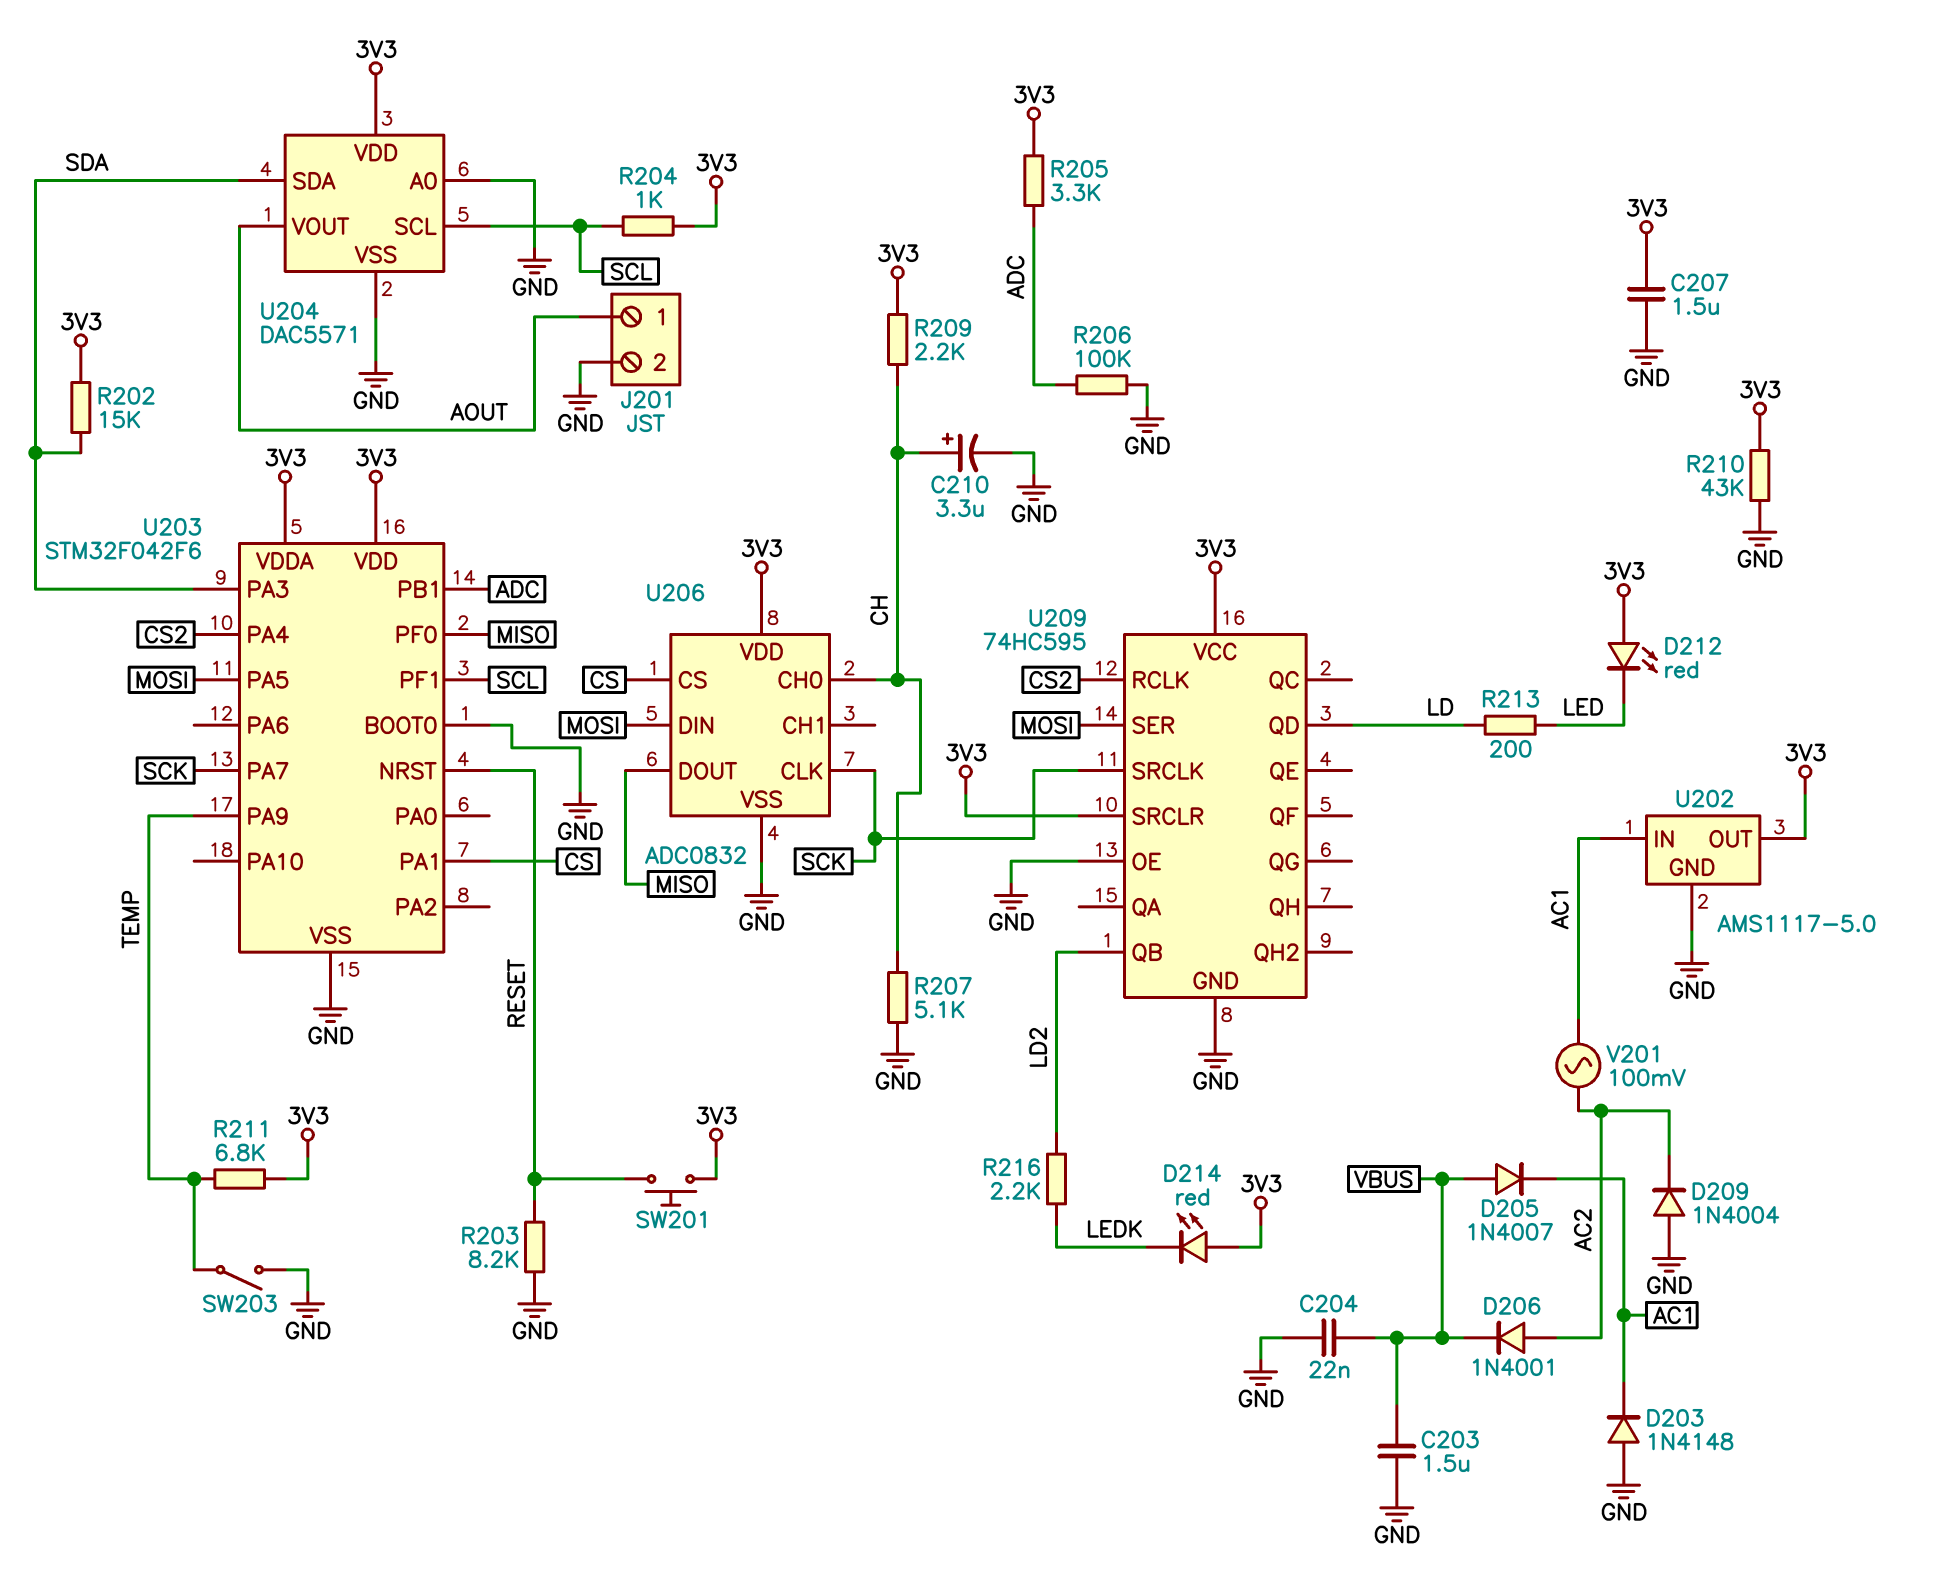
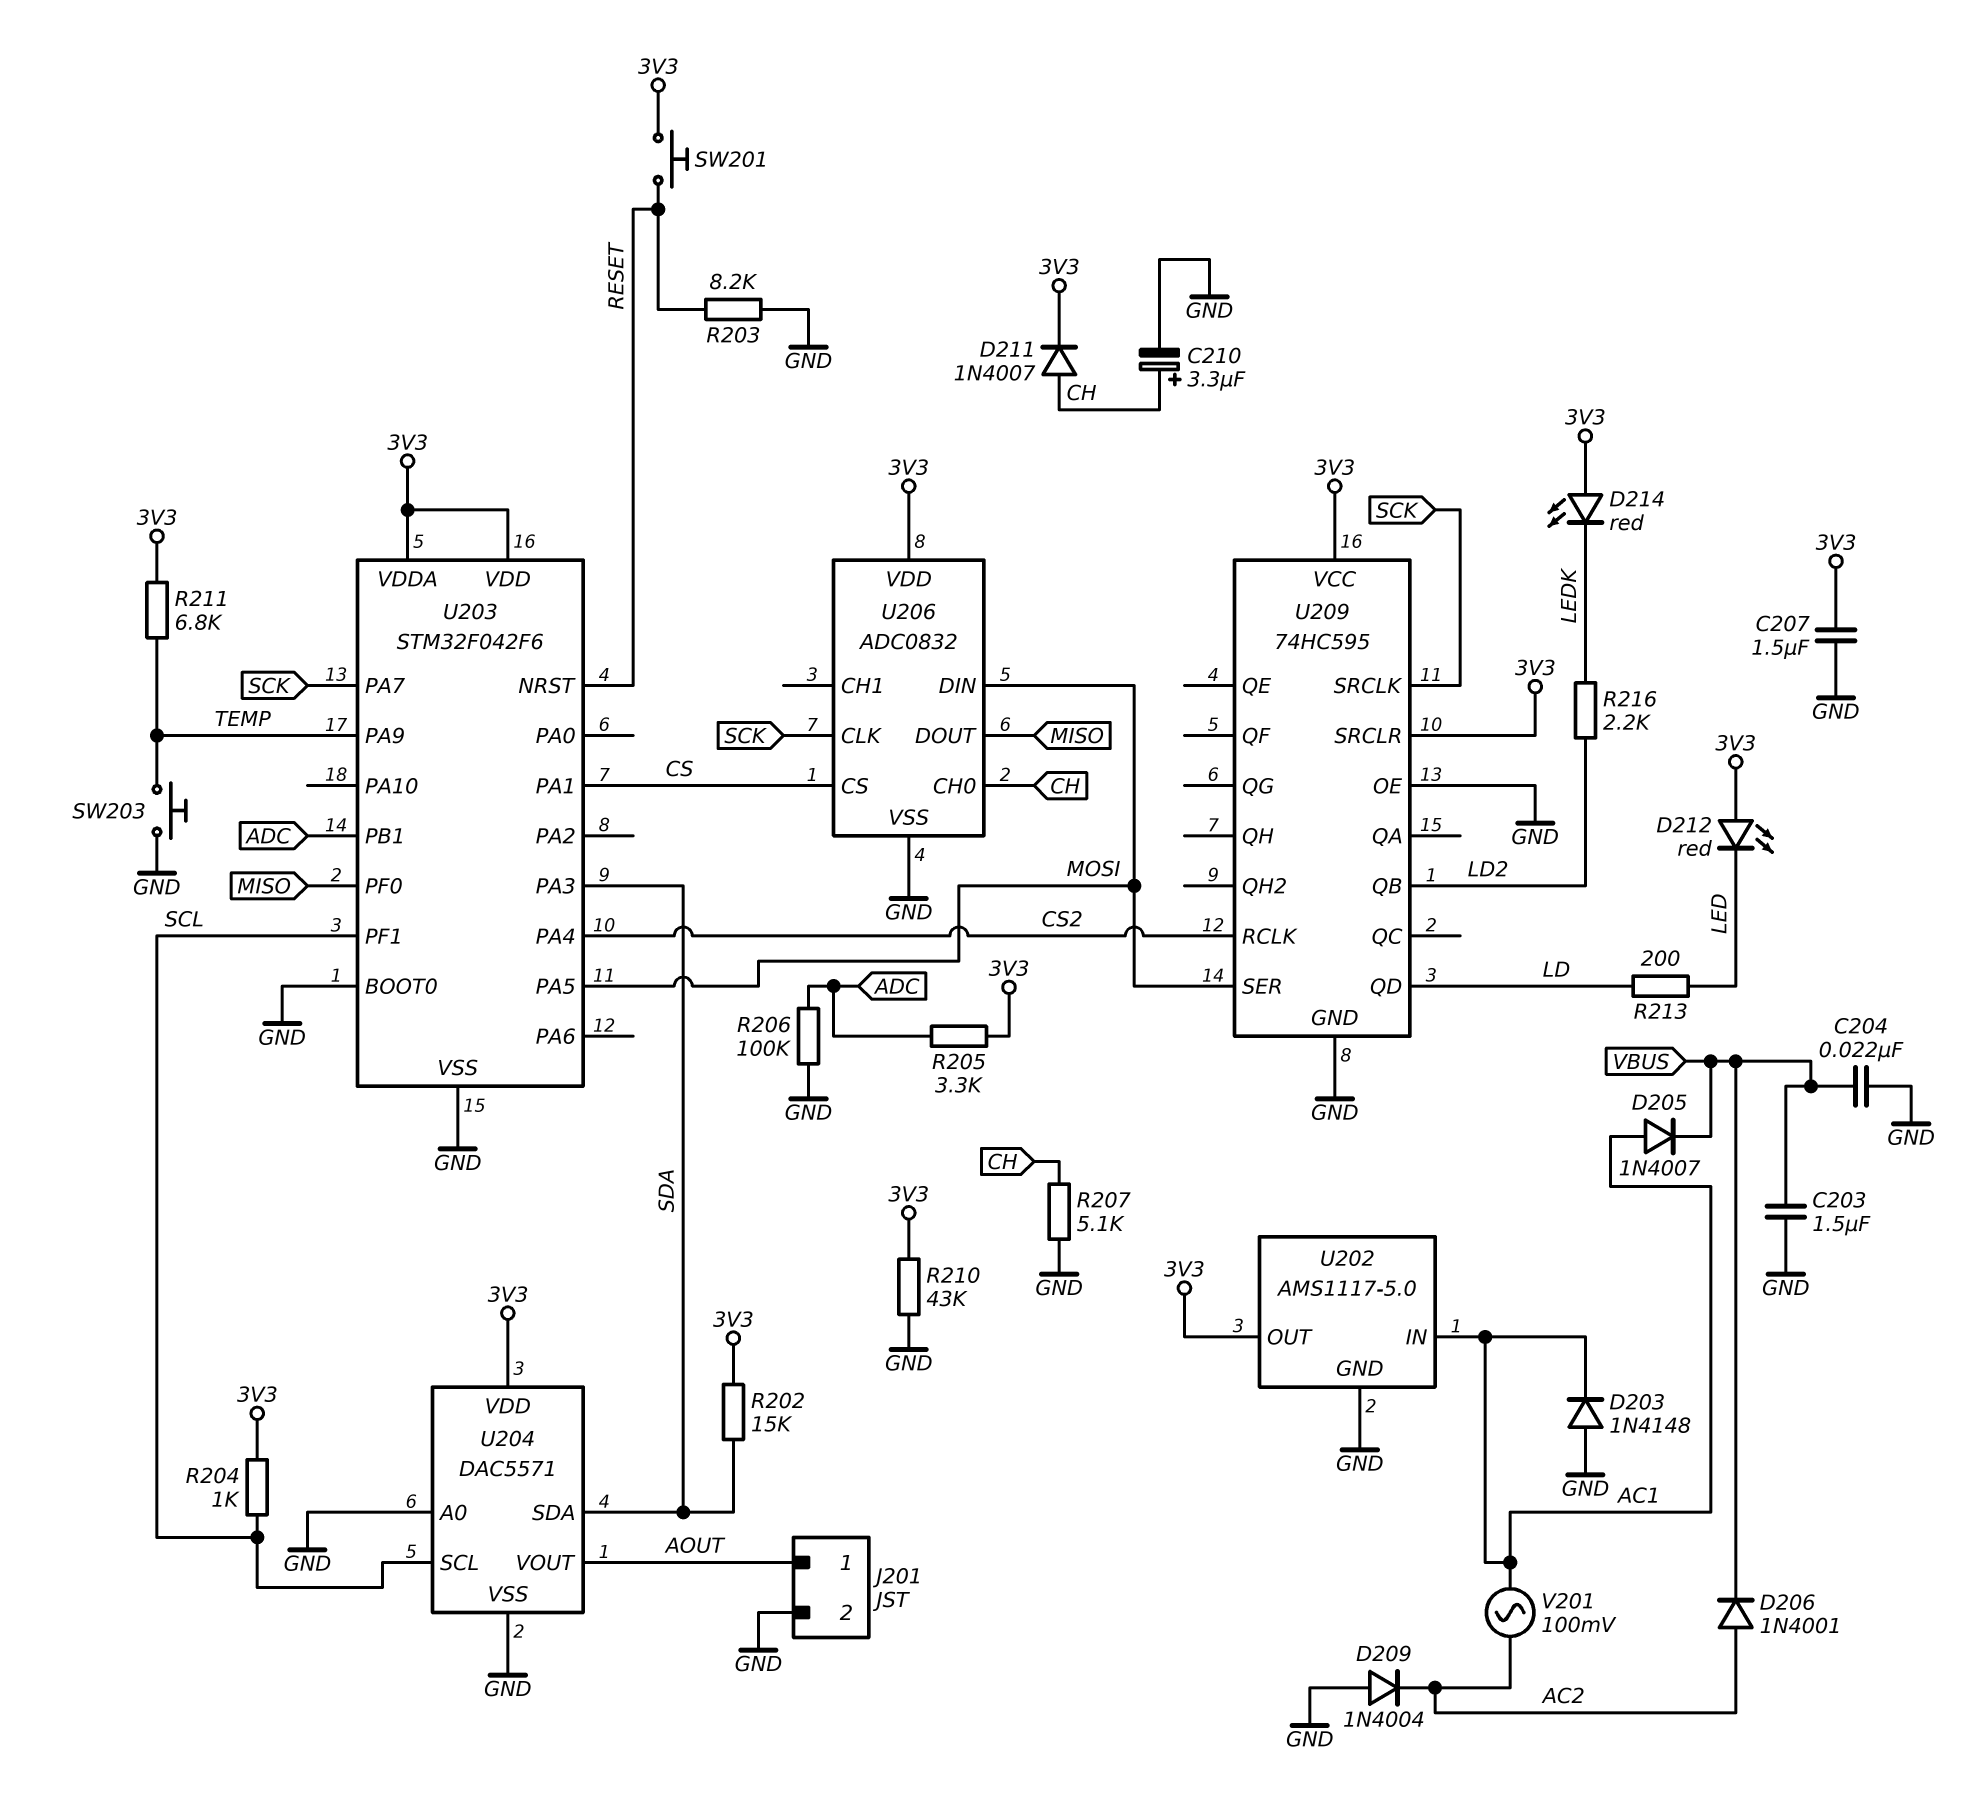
D205: diode 1N4007 (A VBUS, K AC1) -> diode 1N4007 (A AC1, K VBUS)
D211: none -> diode 1N4007 (A CH, K 3V3)
R209: 2.2k (3V3, CH) -> none
SW203: switch (GND, TEMP) -> button (GND, TEMP)

